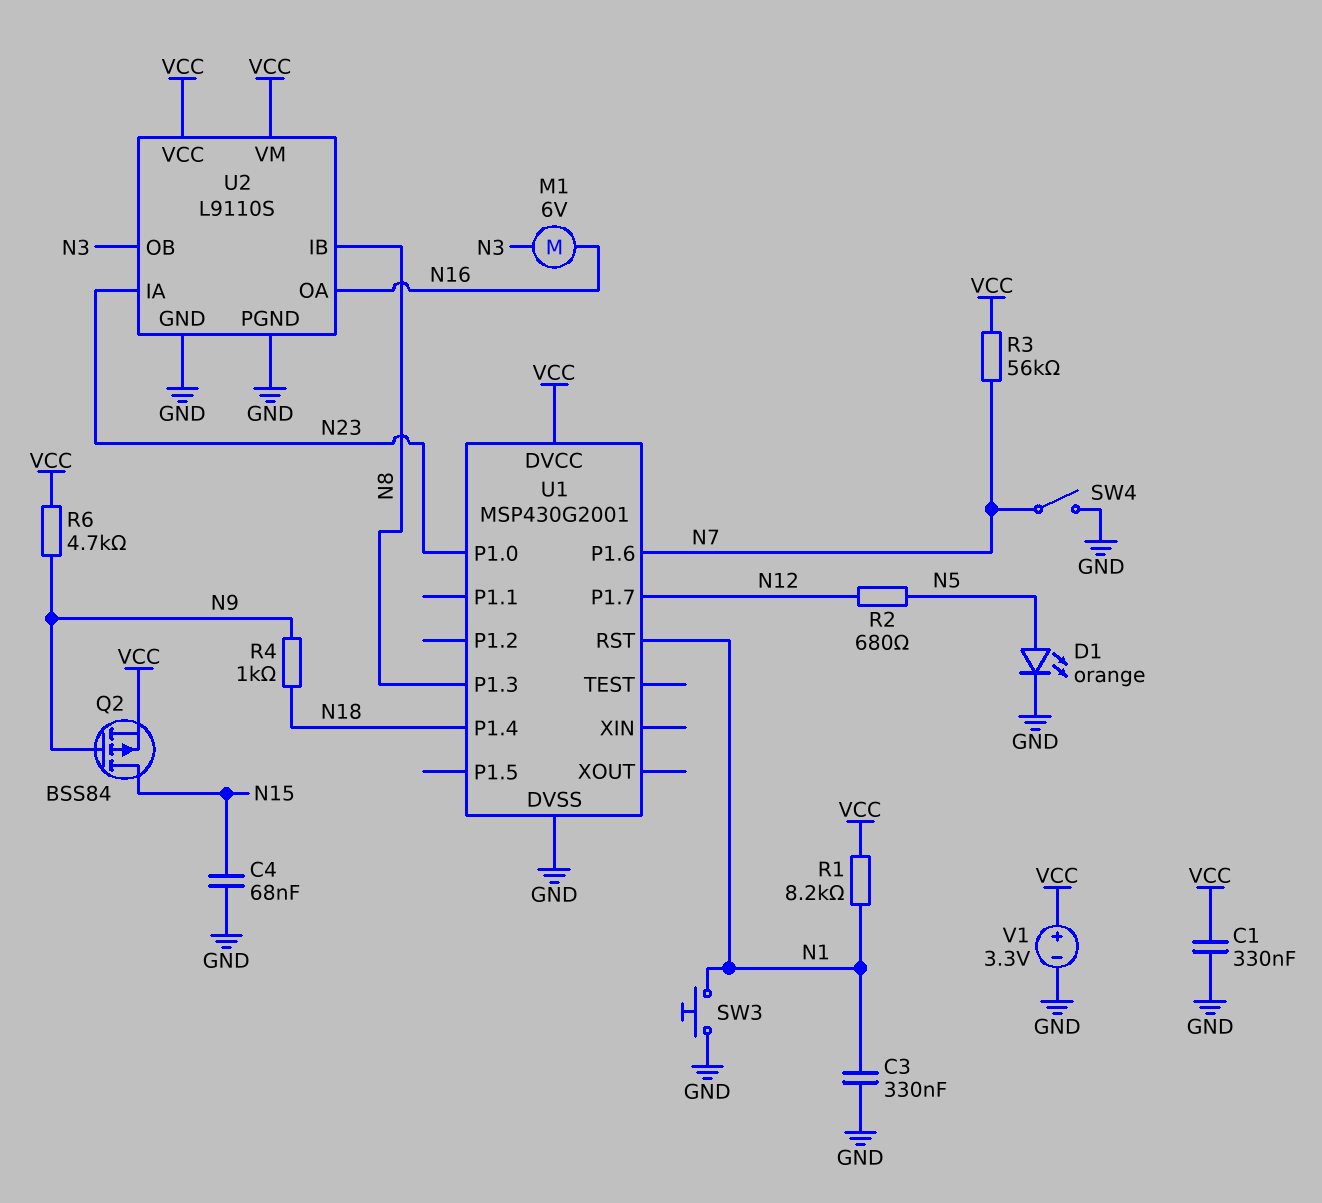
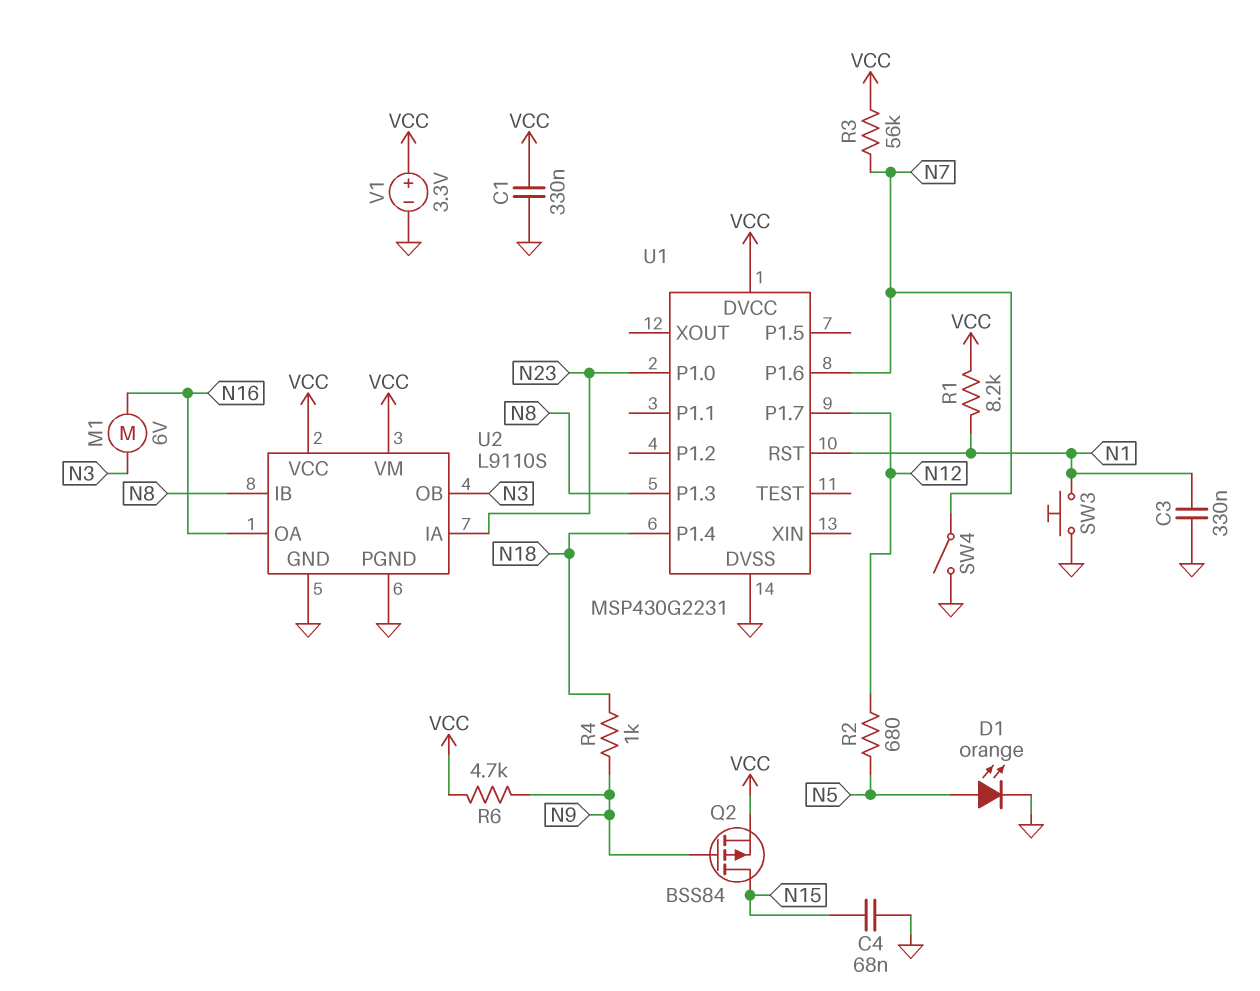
U1: MSP430G2001 -> MSP430G2231

